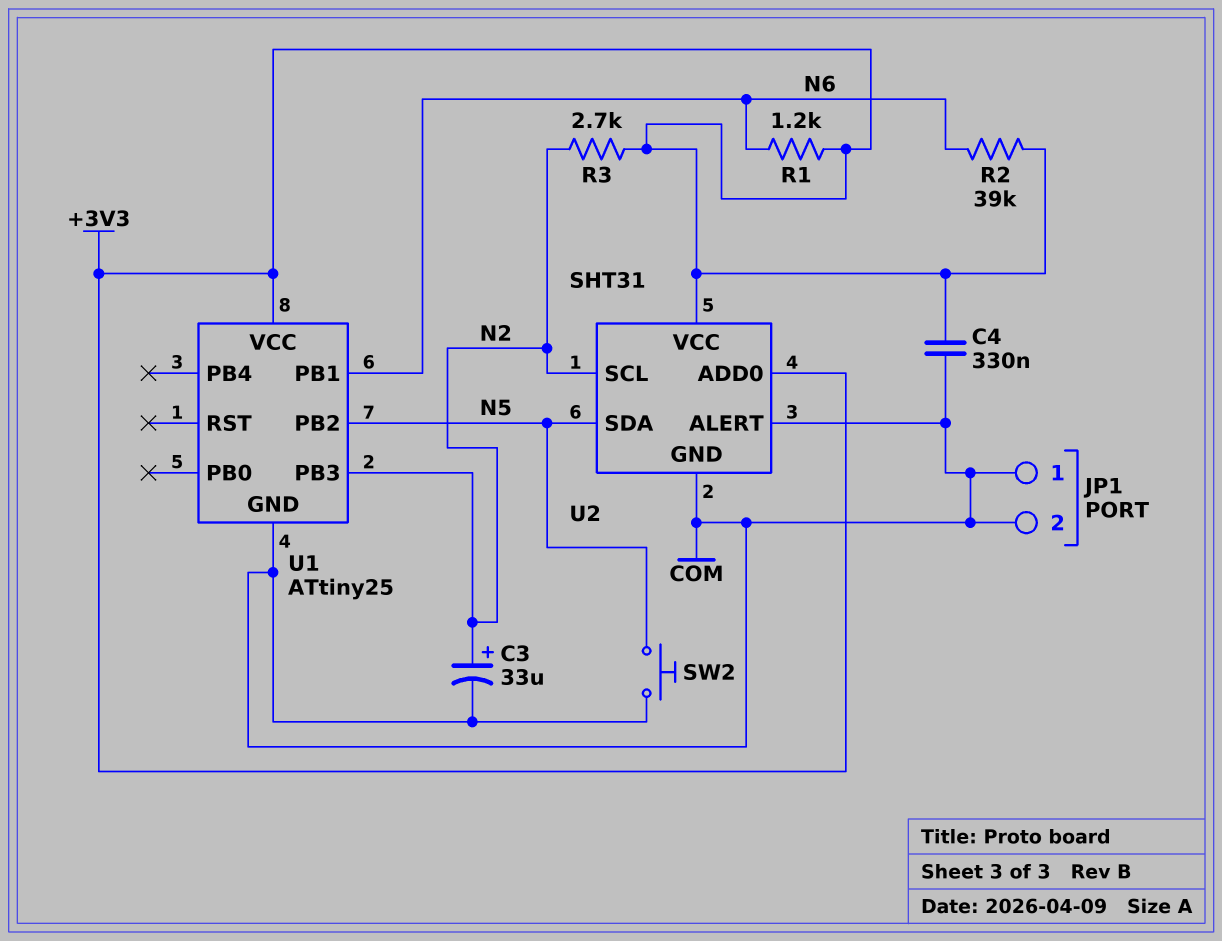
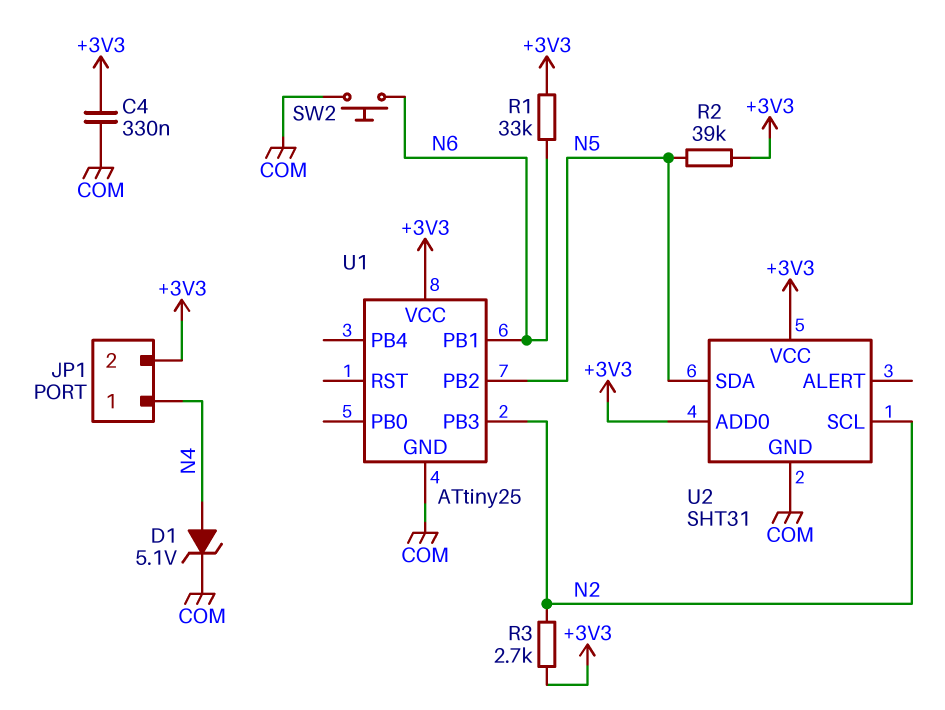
C3: 33uF (plus N2, minus COM) -> none
D1: none -> zener 5.1V (A N4, K COM)
JP1 pin 1: COM -> N4
JP1 pin 2: COM -> +3V3
R1: 1.2k (+3V3, N6) -> 33k (+3V3, N6)
R2: 39k (+3V3, N6) -> 39k (+3V3, N5)
SW2: button (COM, N5) -> button (COM, N6)
U2 pin ALERT: COM -> none

